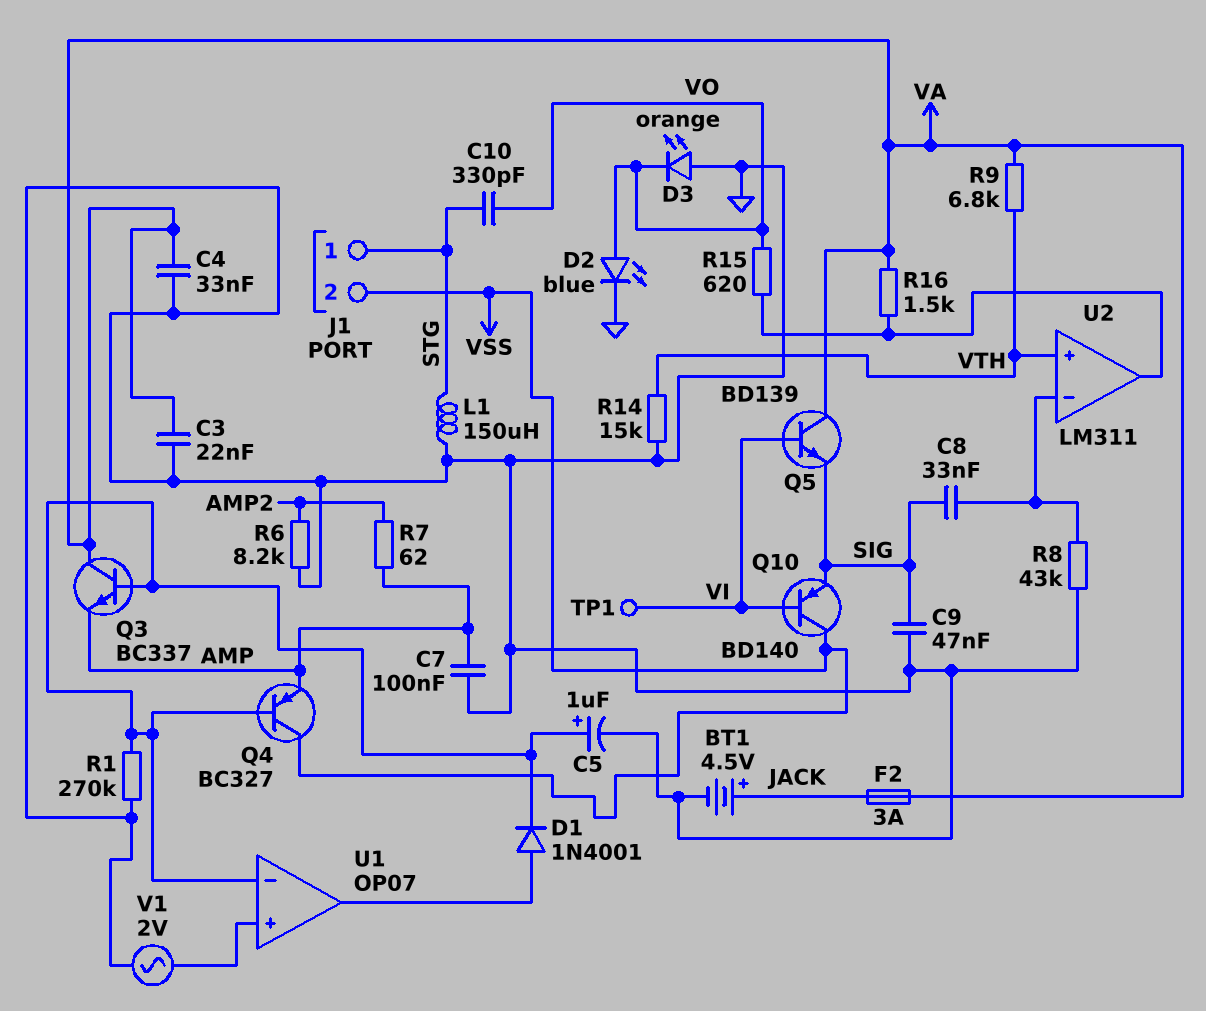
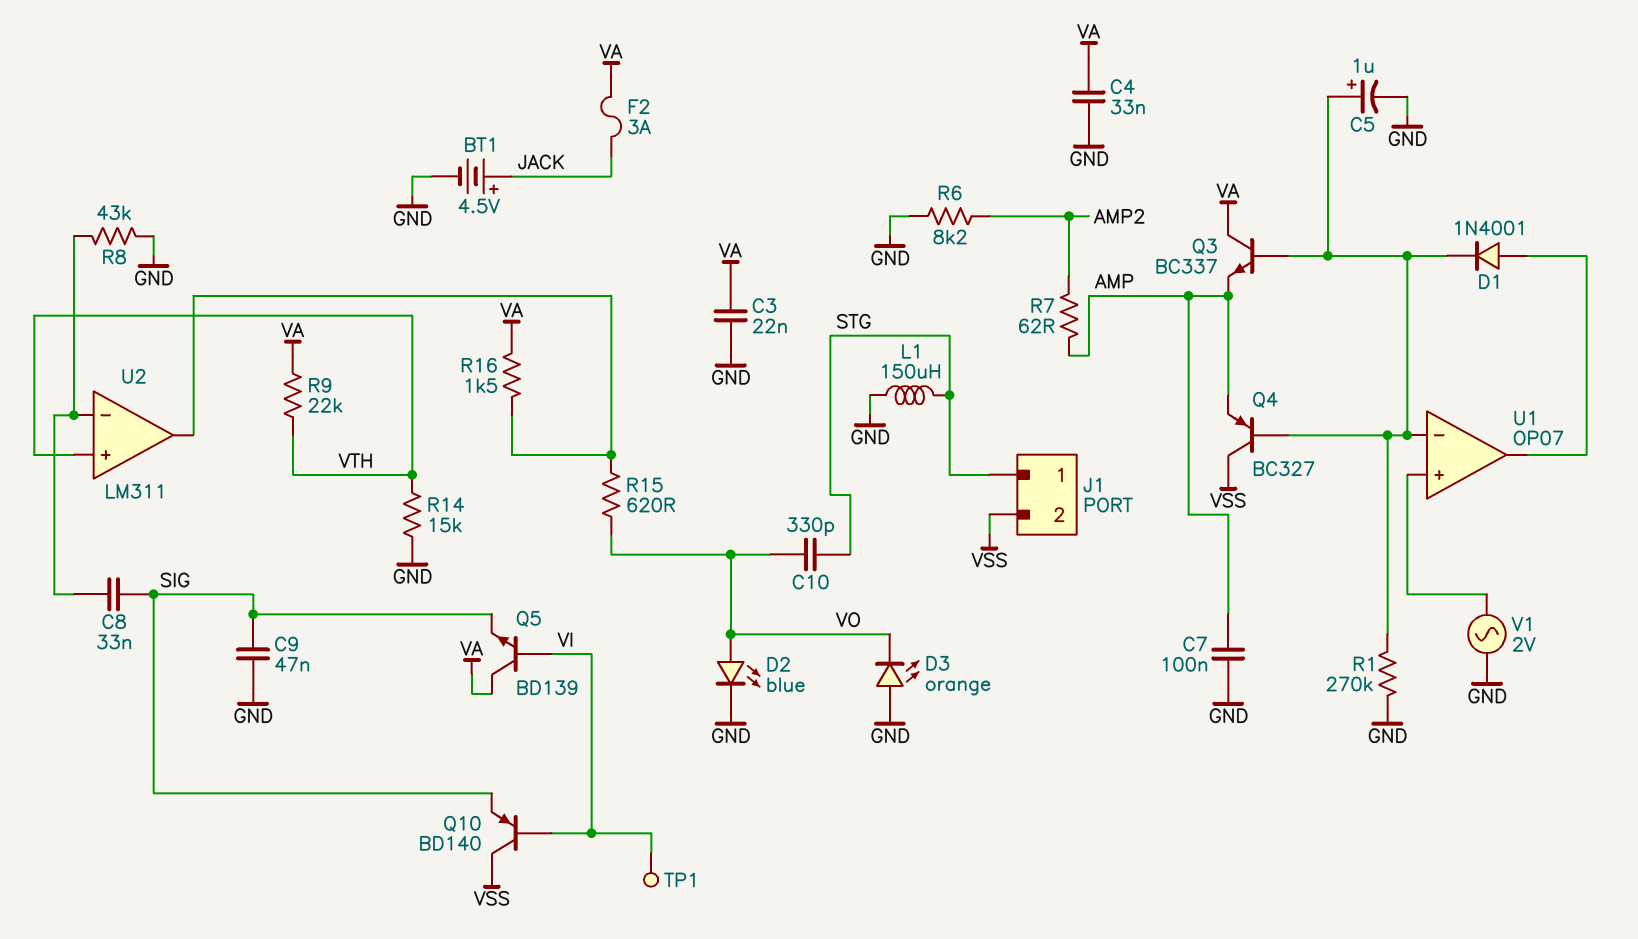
R9: 6.8k (VA, VTH) -> 22k (VA, VTH)

